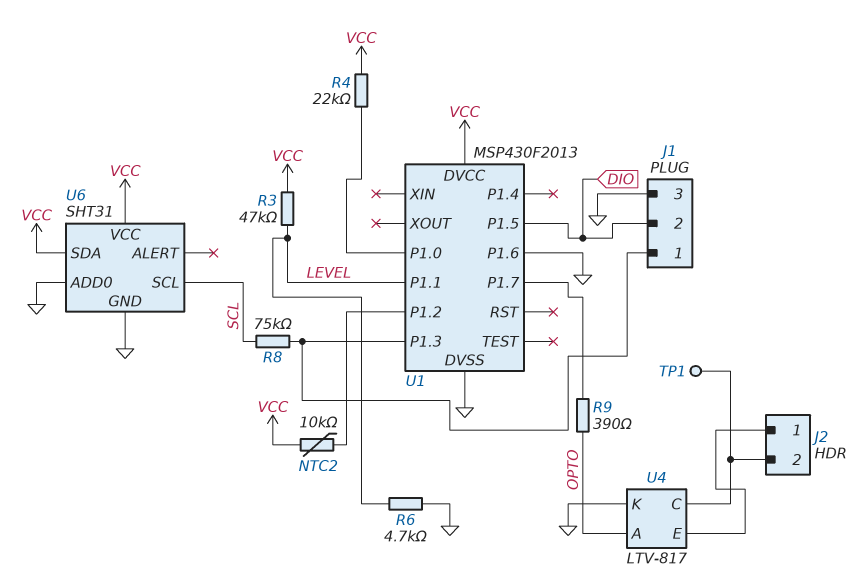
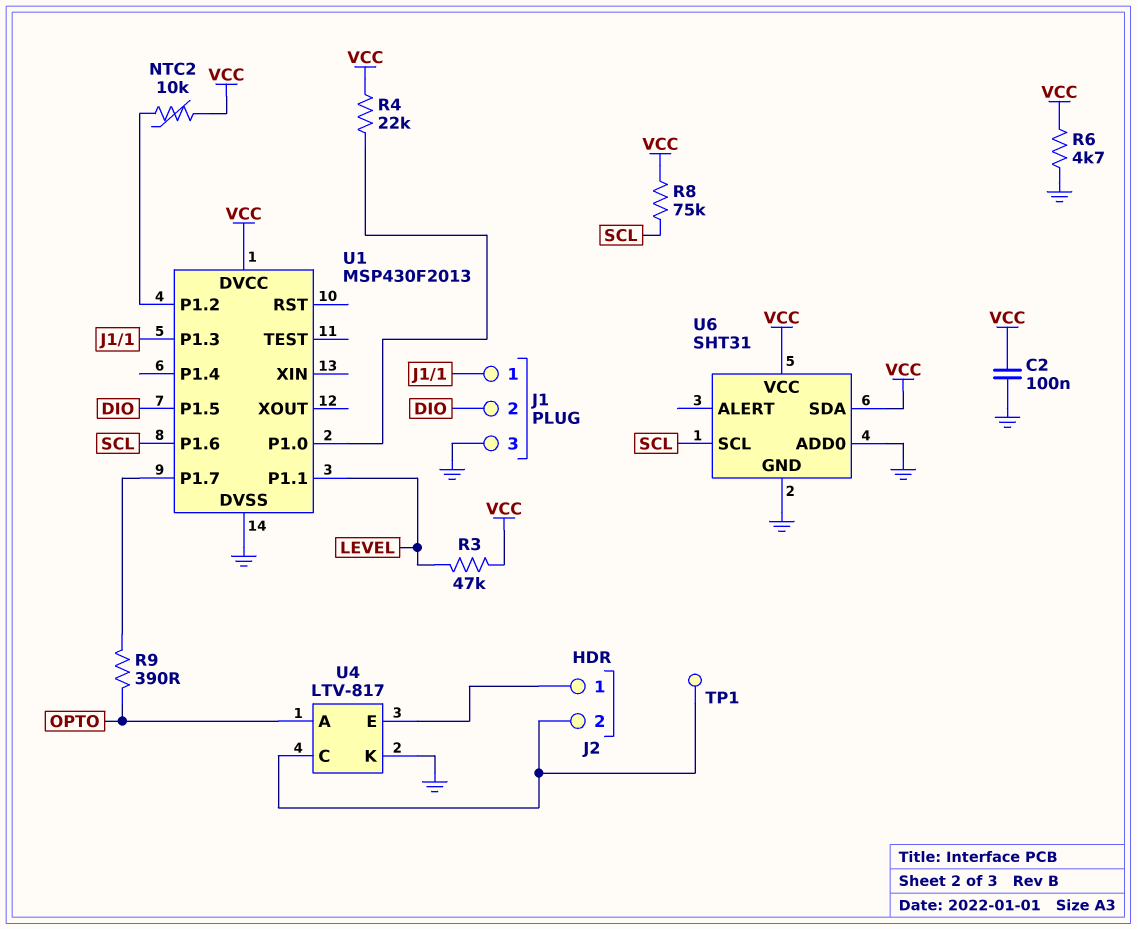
C2: none -> 100nF (GND, VCC)
R6: 4.7k (GND, LEVEL) -> 4.7k (GND, VCC)
R8: 75k (J1/1, SCL) -> 75k (SCL, VCC)
U1 pin P1.6: GND -> SCL

